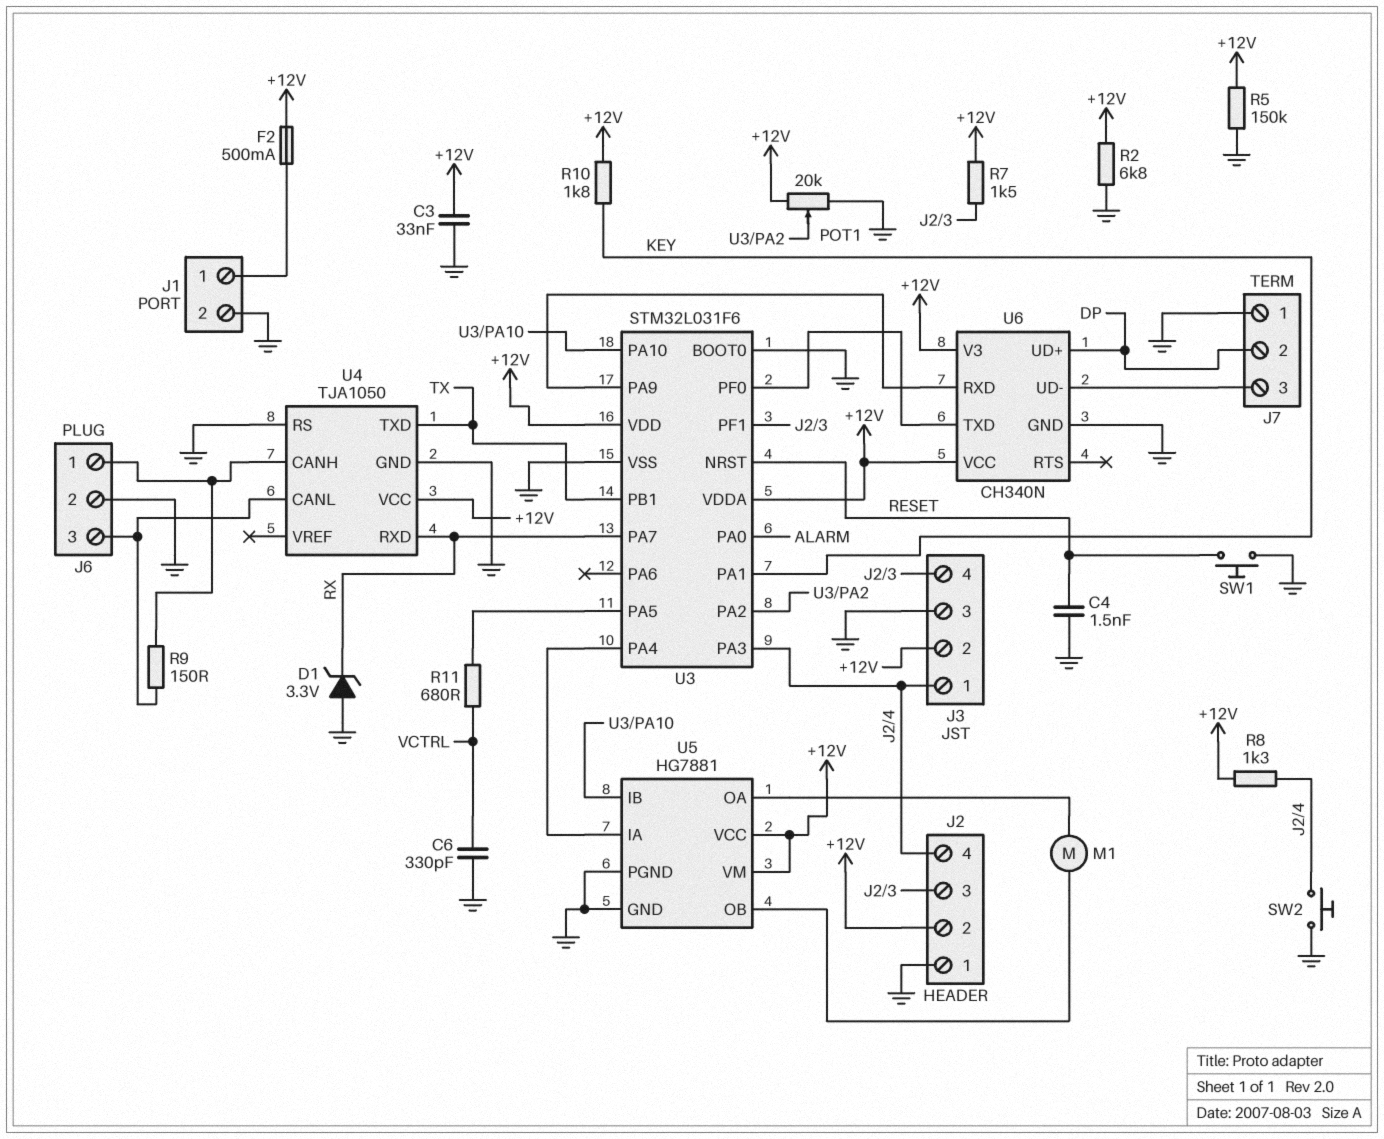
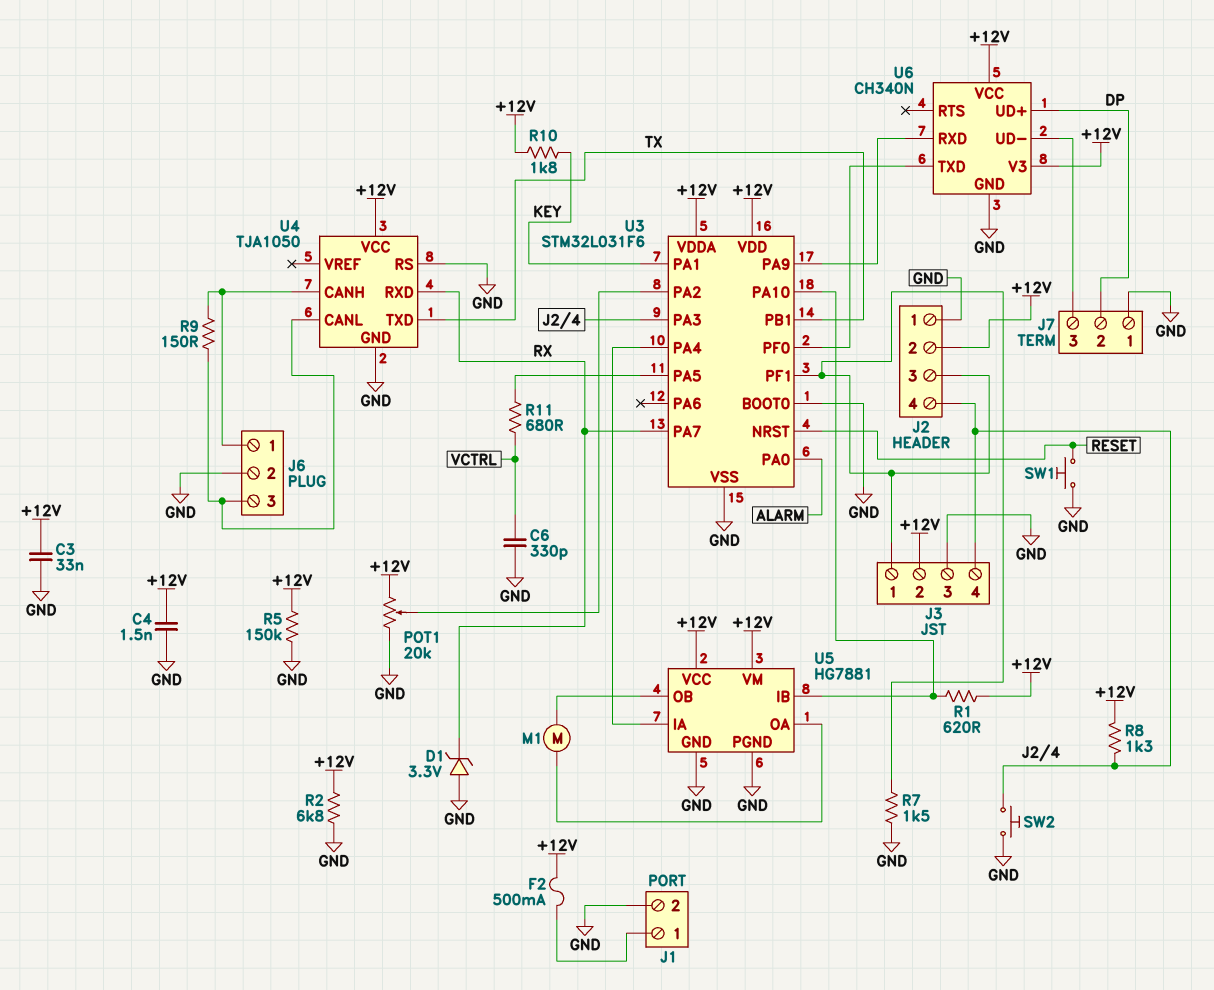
C4: 1.5nF (GND, RESET) -> 1.5nF (+12V, GND)
J3 pin 1: J2/4 -> J2/3
J3 pin 4: J2/3 -> J2/4
R1: none -> 620 (+12V, U3/PA10)
R7: 1.5k (+12V, J2/3) -> 1.5k (GND, J2/3)

